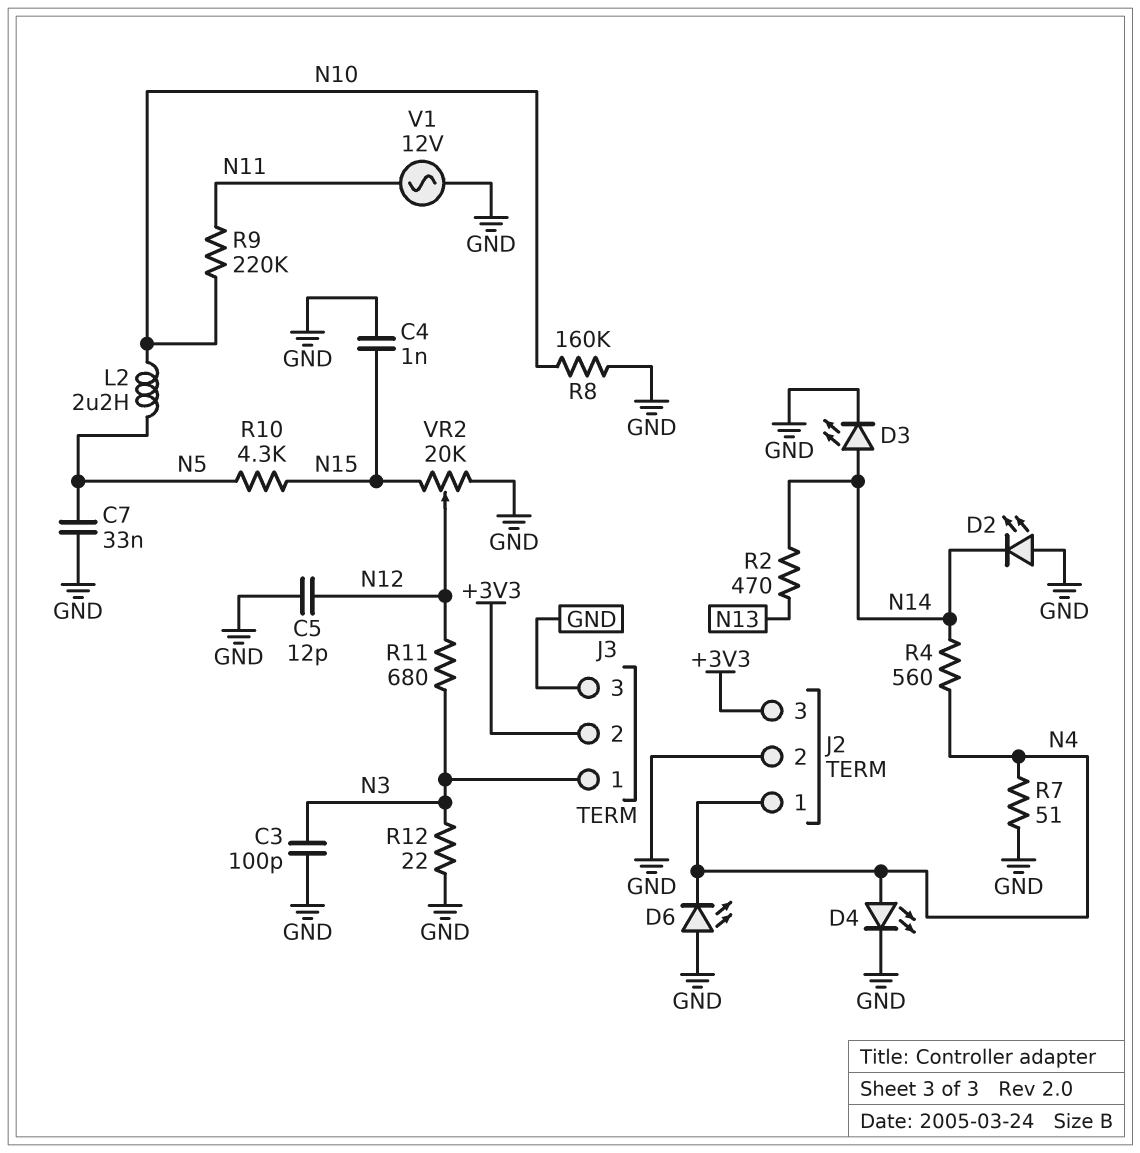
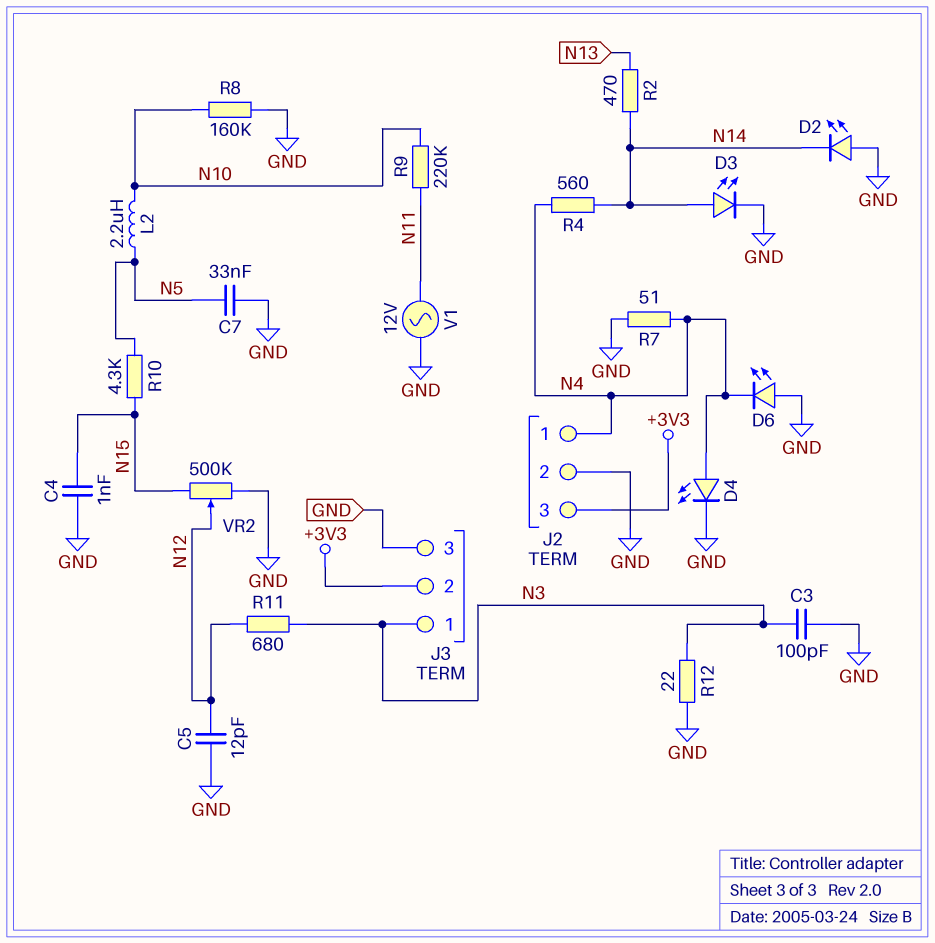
VR2: 20k (GND, N15, wiper N12) -> 500k (GND, N15, wiper N12)

